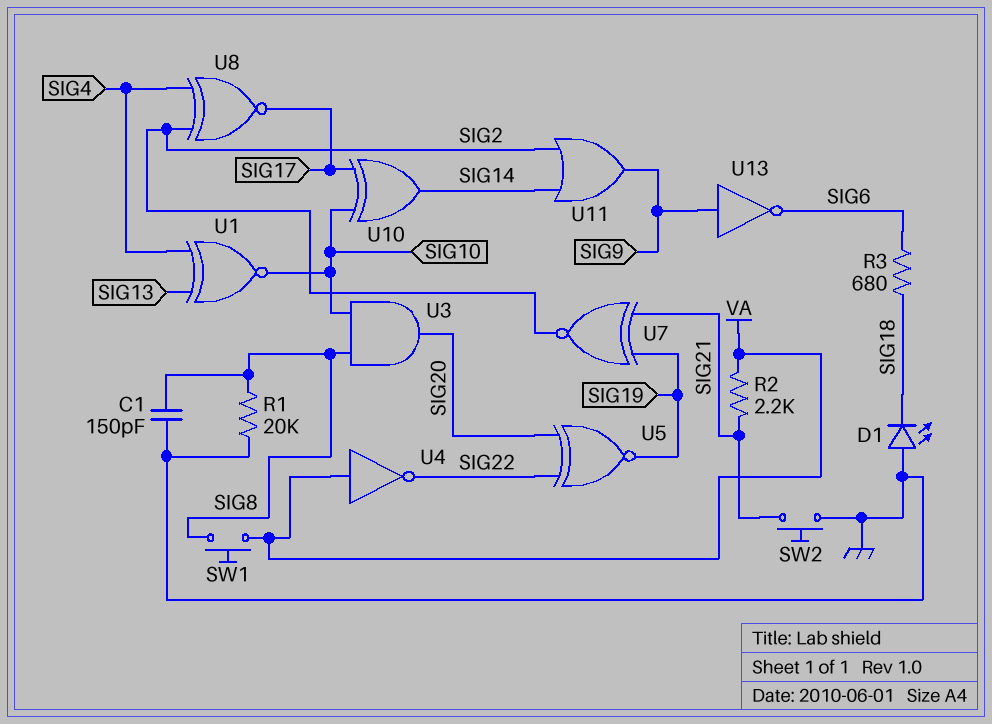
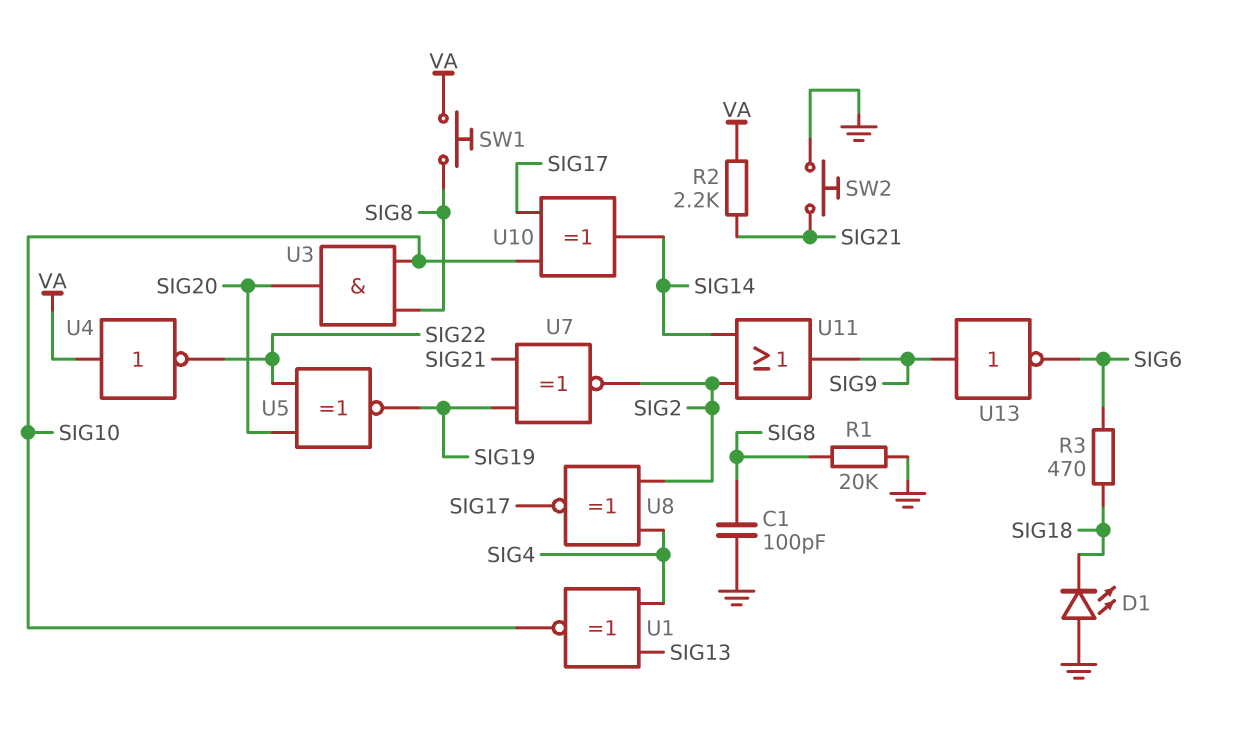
C1: 150pF (GND, SIG8) -> 100pF (GND, SIG8)
R3: 680 (SIG6, SIG18) -> 470 (SIG6, SIG18)

